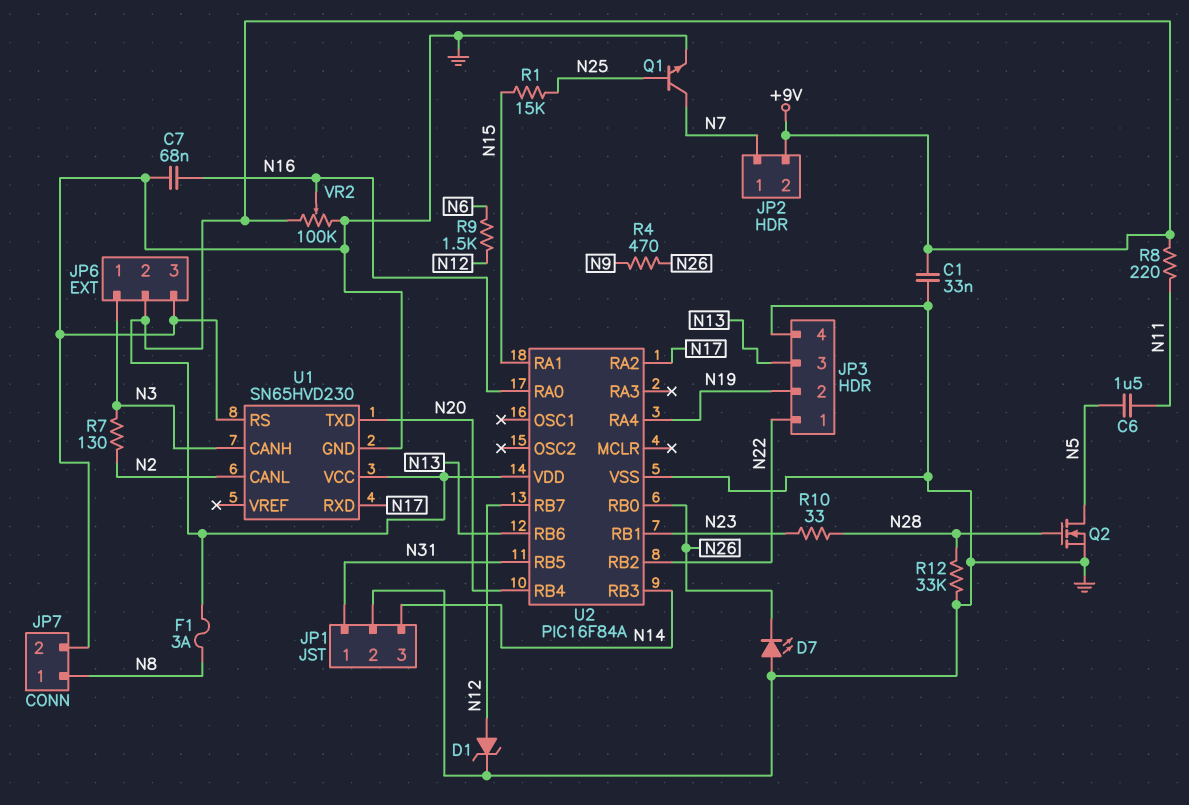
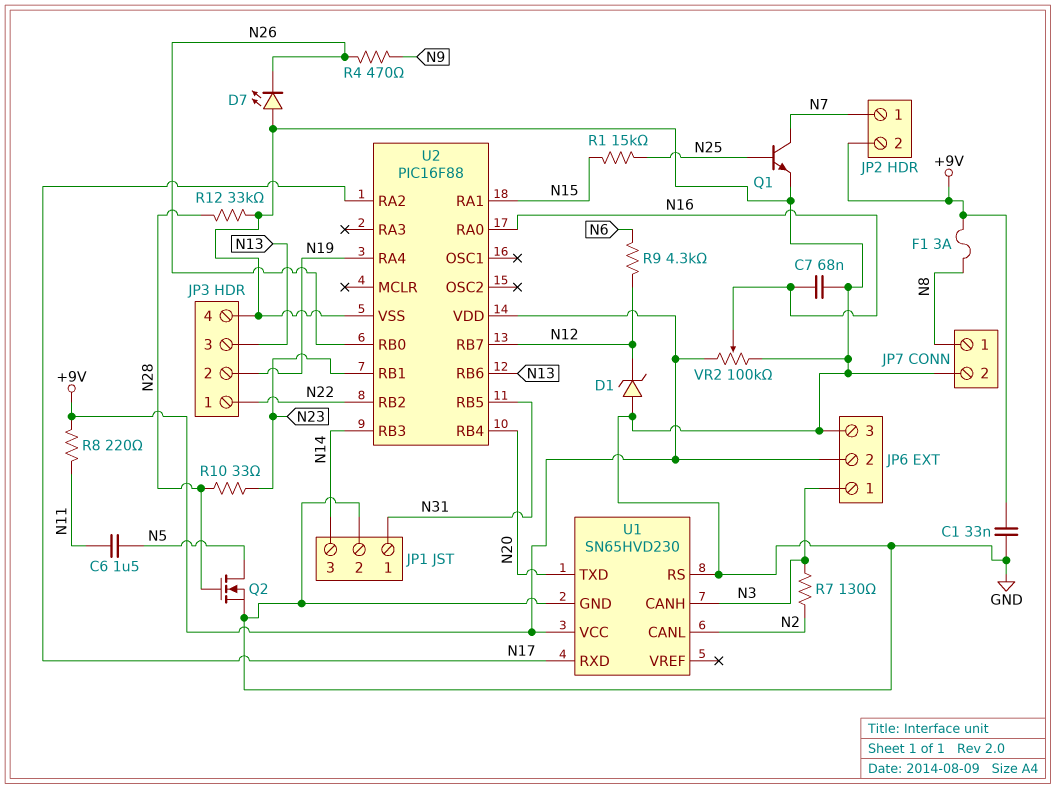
D1: zener (A N12, K GND) -> zener (A GND, K N12)
R9: 1.5k (N6, N12) -> 4.3k (N6, N12)
U2: PIC16F84A -> PIC16F88

